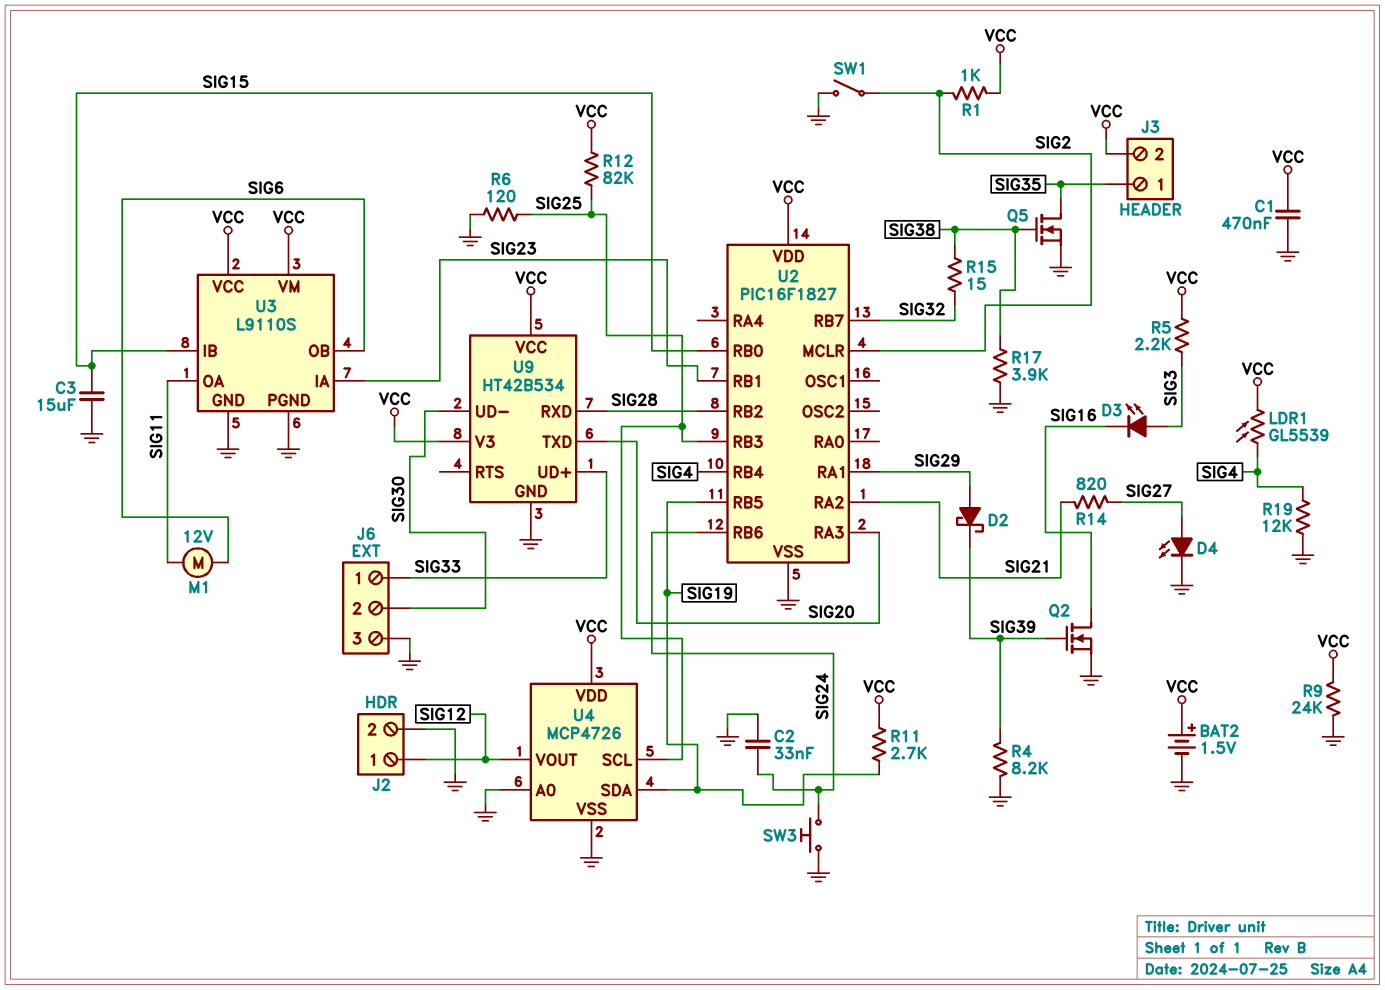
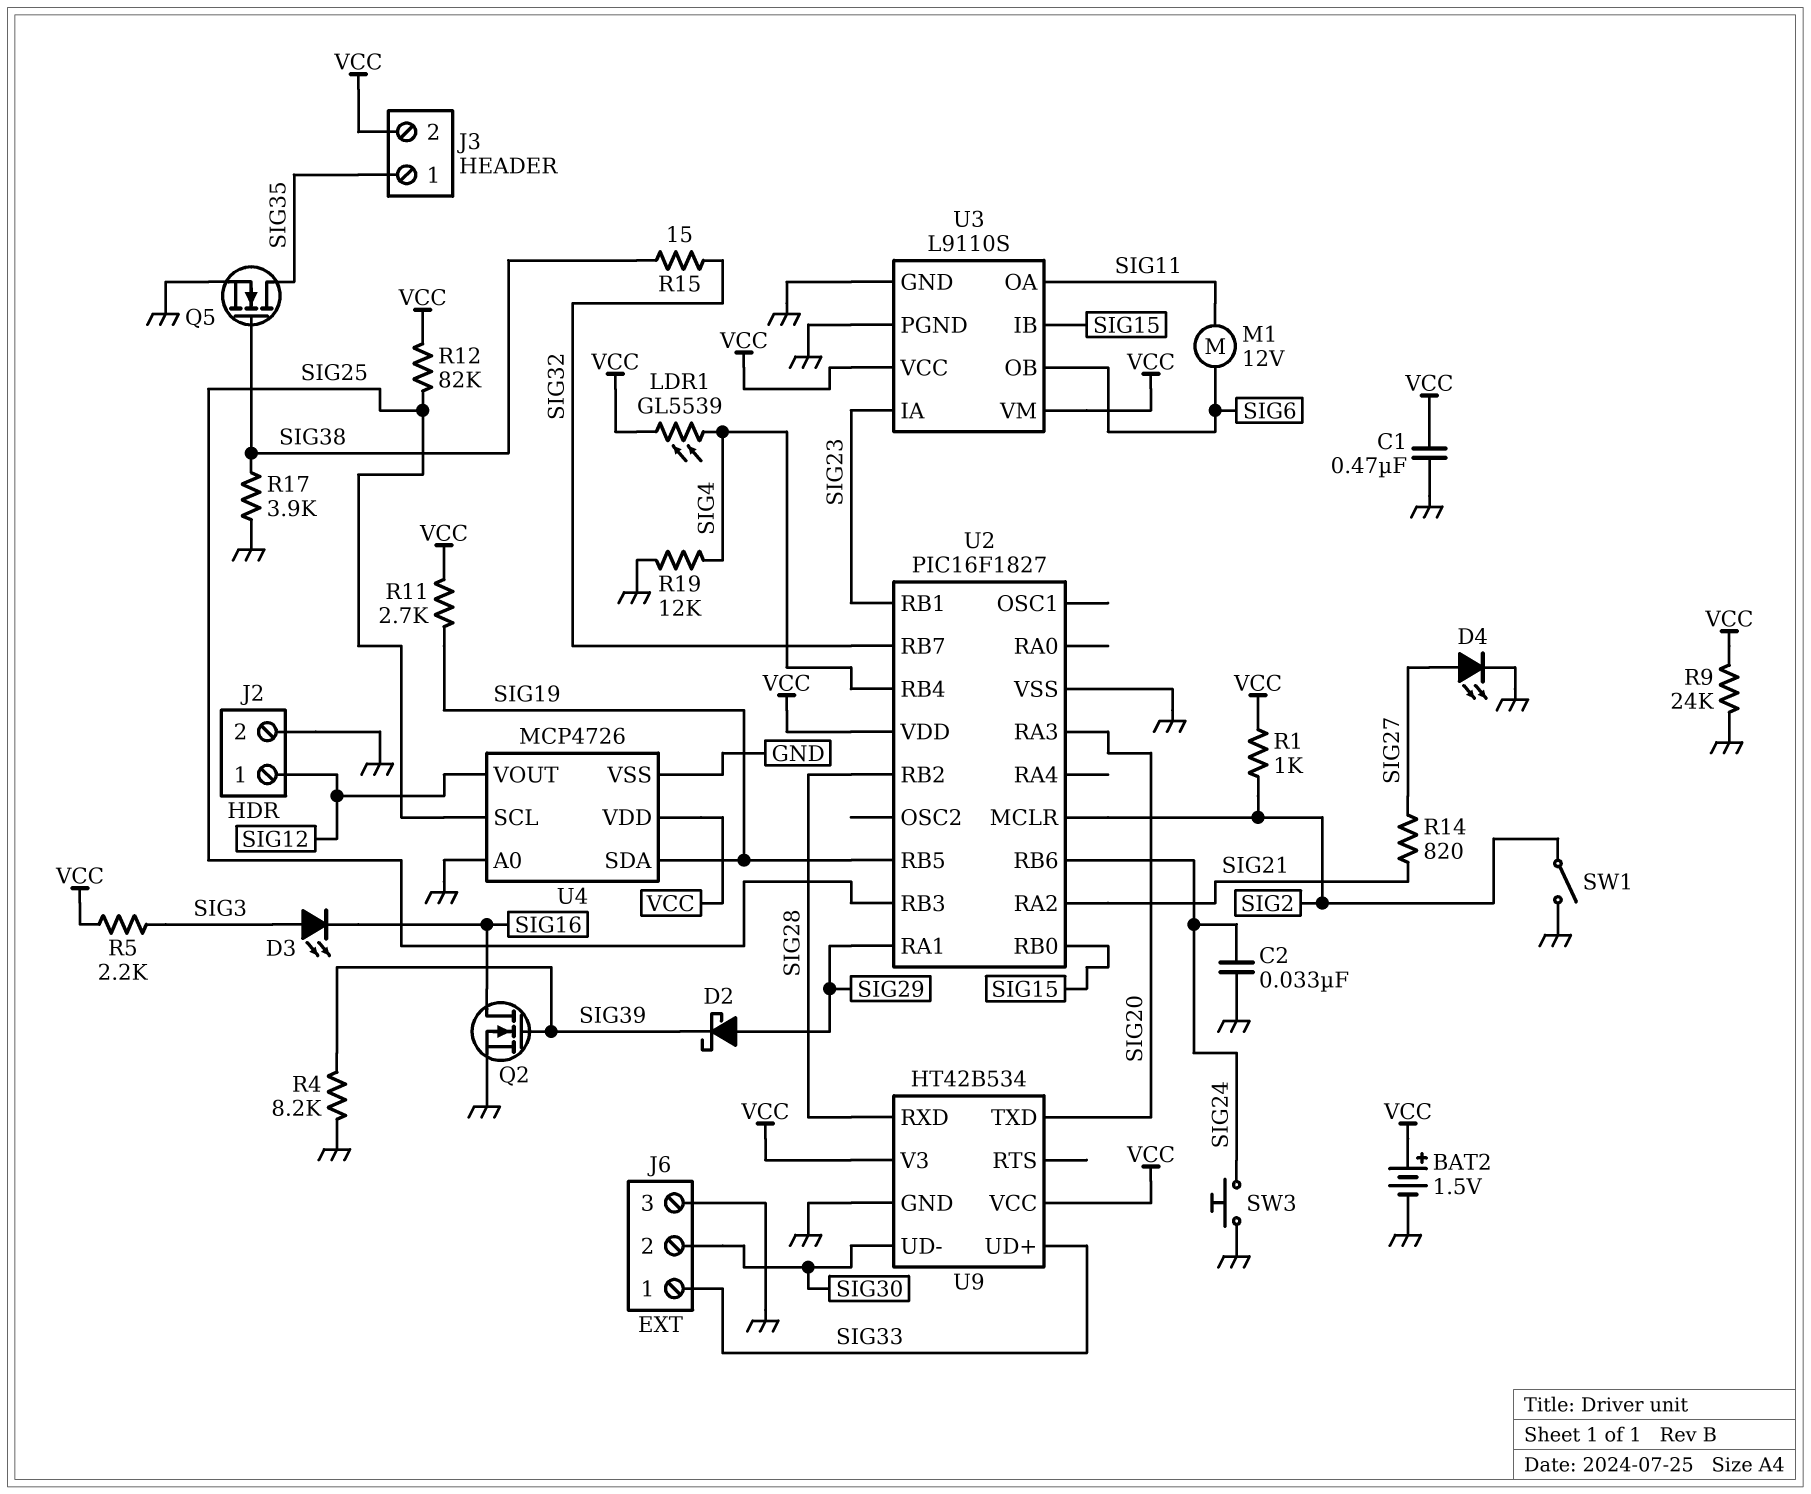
C3: 15uF (GND, SIG15) -> none
R6: 120 (GND, SIG25) -> none

